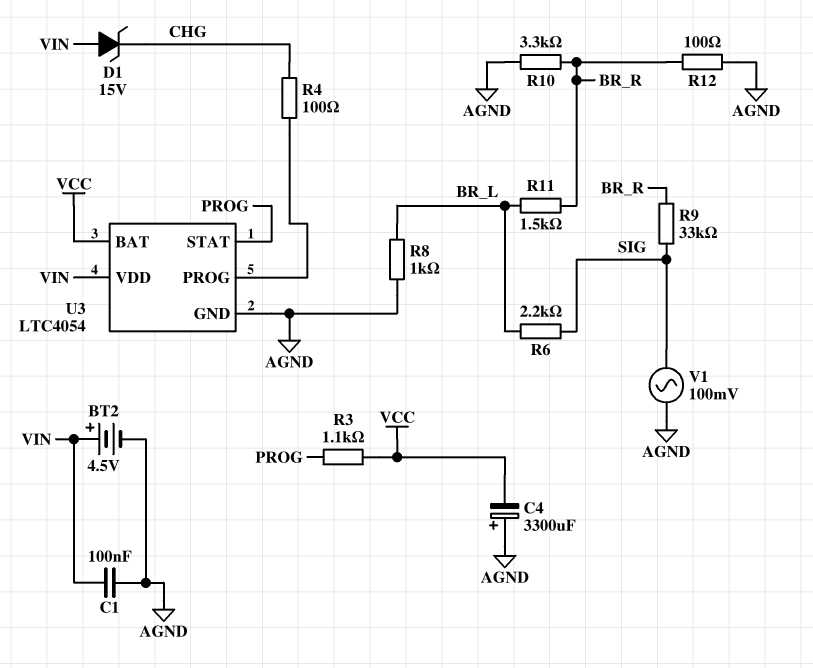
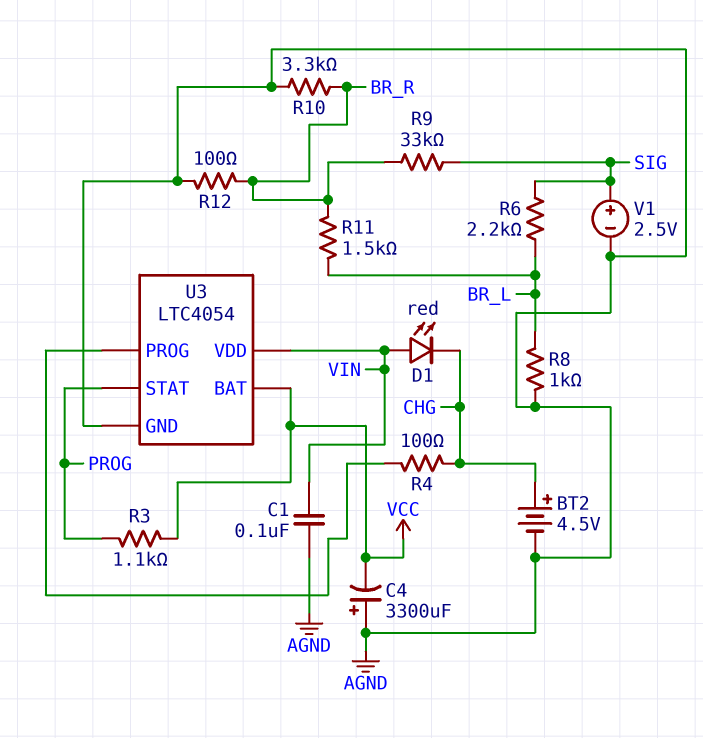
BT2: 4.5V (plus VIN, minus AGND) -> 4.5V (plus CHG, minus AGND)
D1: zener 15V (A VIN, K CHG) -> LED red (A VIN, K CHG)
V1: AC 100mV (AGND, SIG) -> 2.5V (plus SIG, minus AGND)

